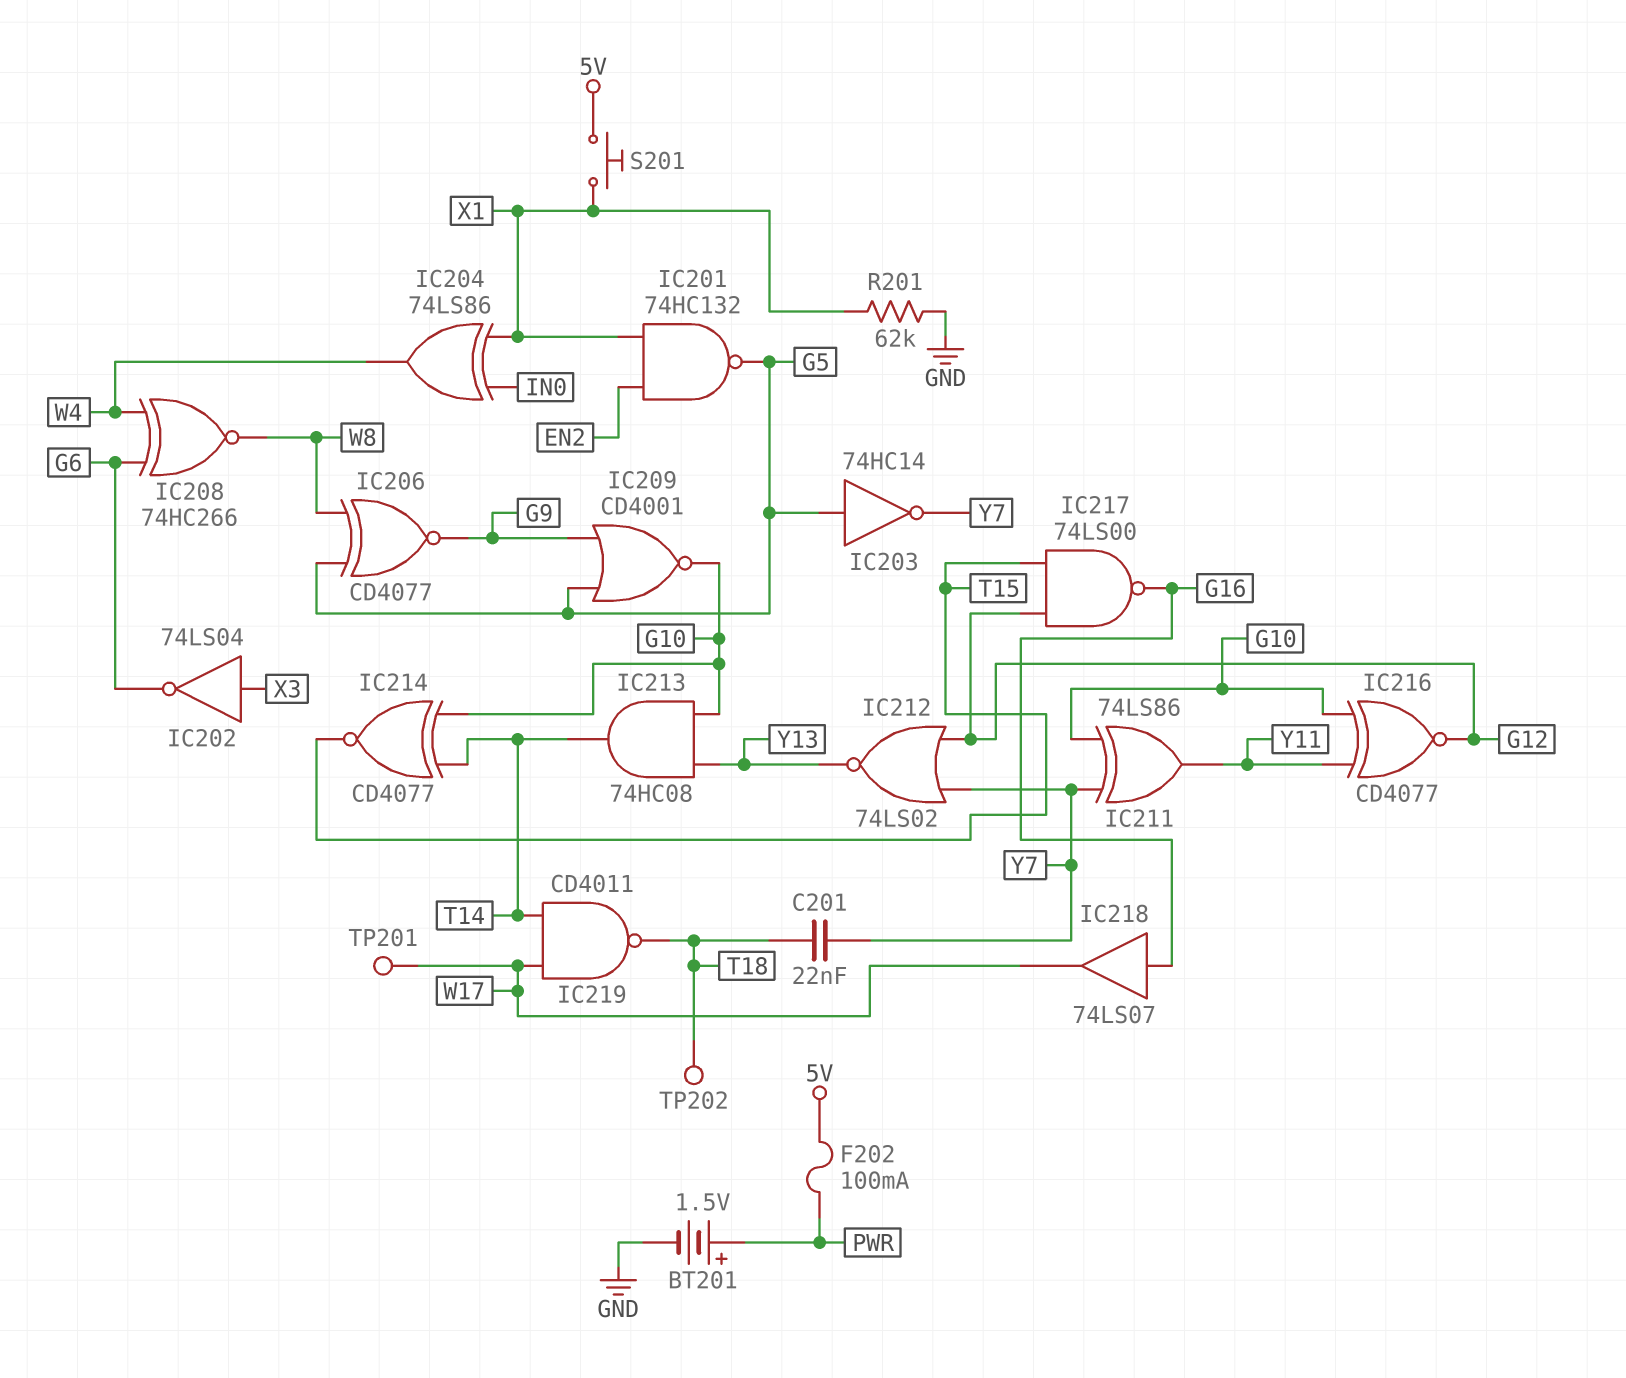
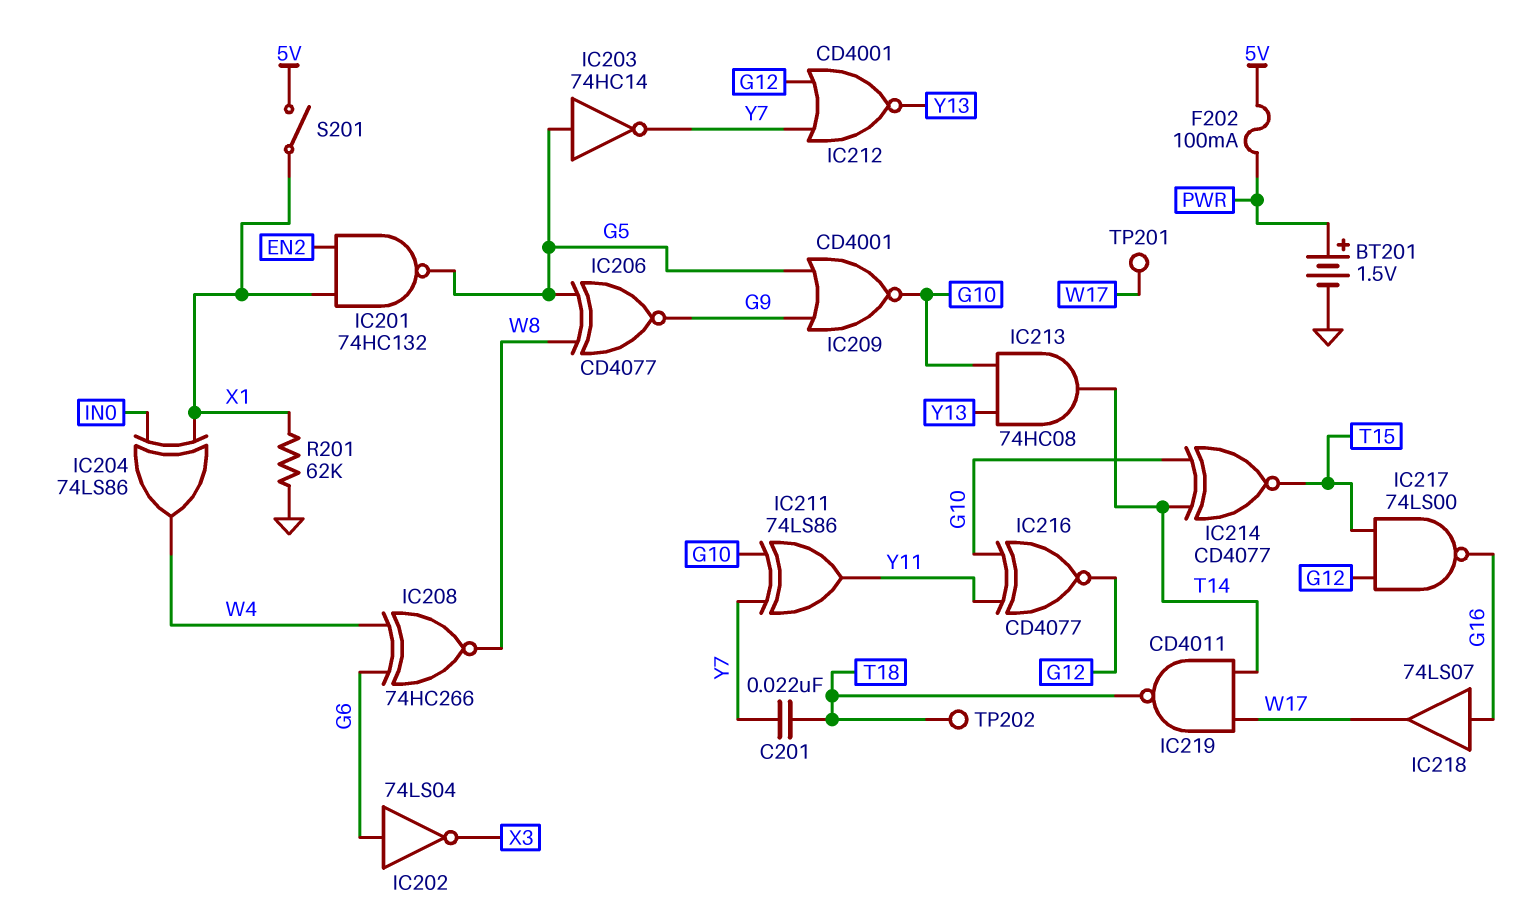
IC202: NOT 74LS04 (in X3, out G6) -> NOT 74LS04 (in G6, out X3)
IC212: NOR 74LS02 (in G12, in Y7, out Y13) -> NOR CD4001 (in G12, in Y7, out Y13)
S201: button (5V, X1) -> switch (5V, X1)

